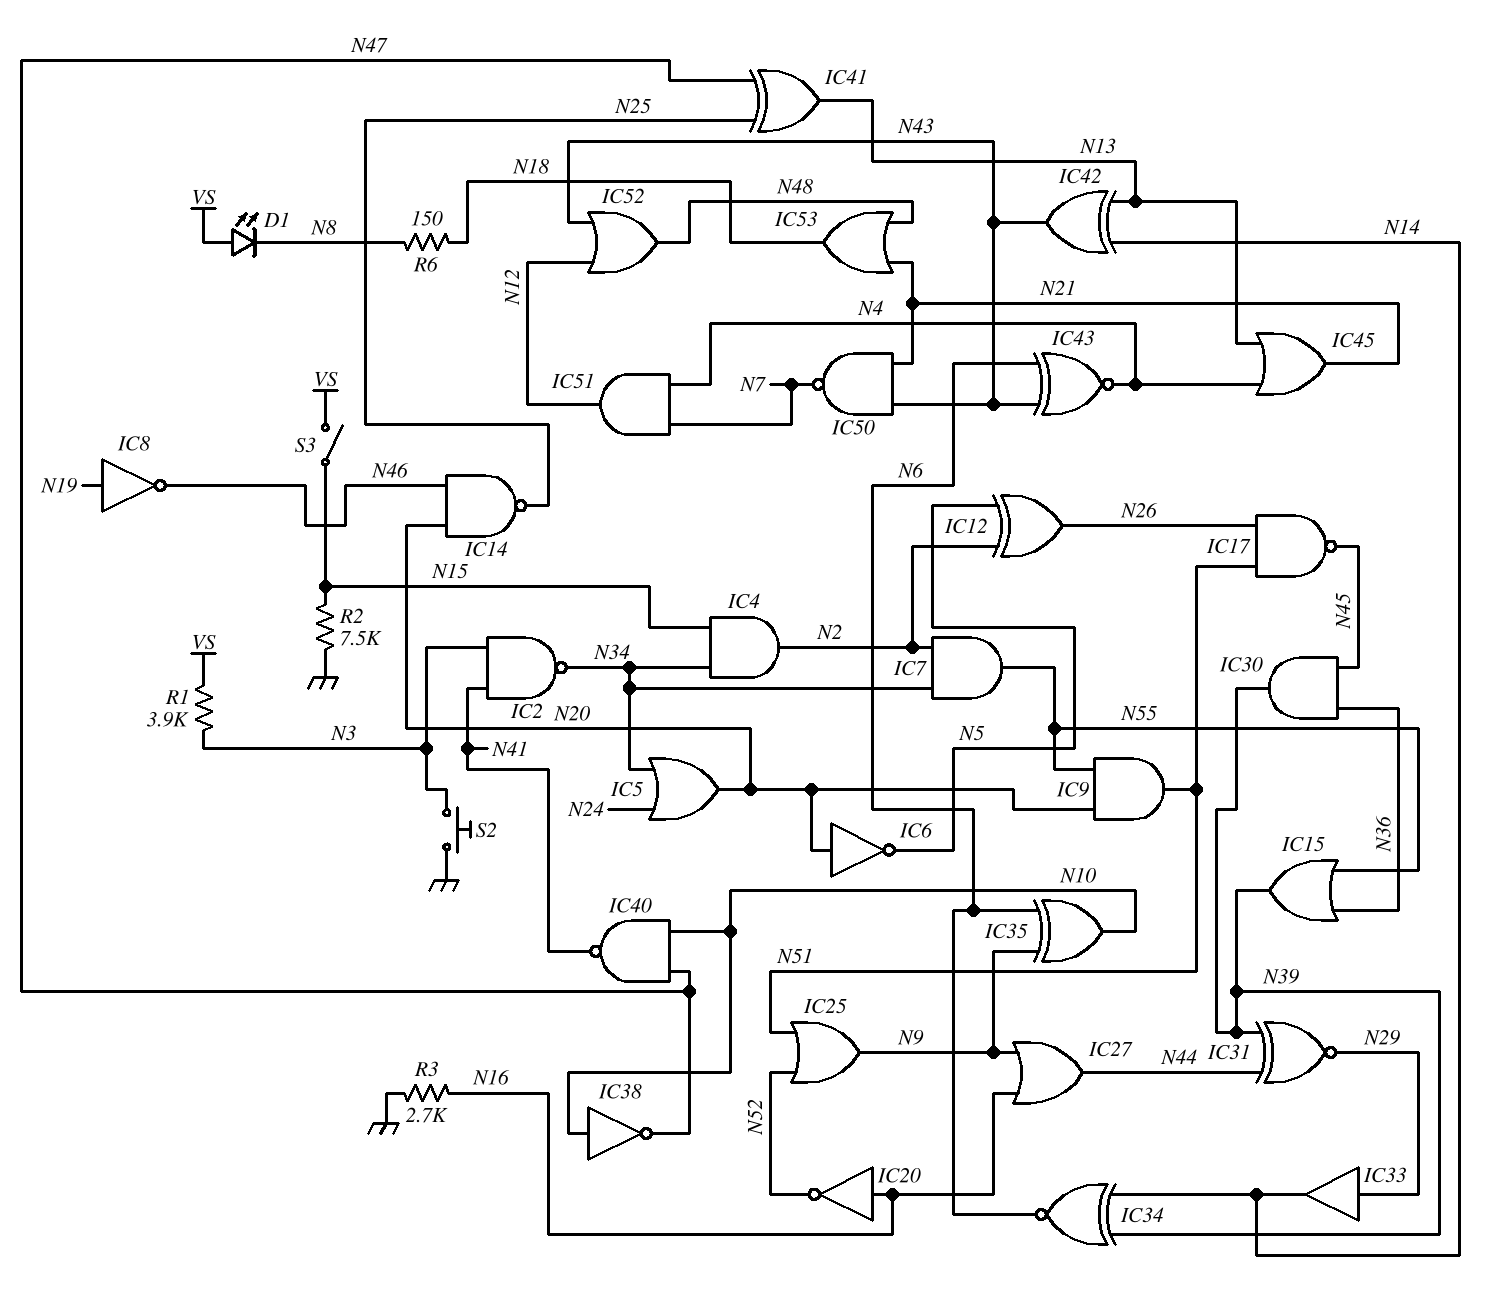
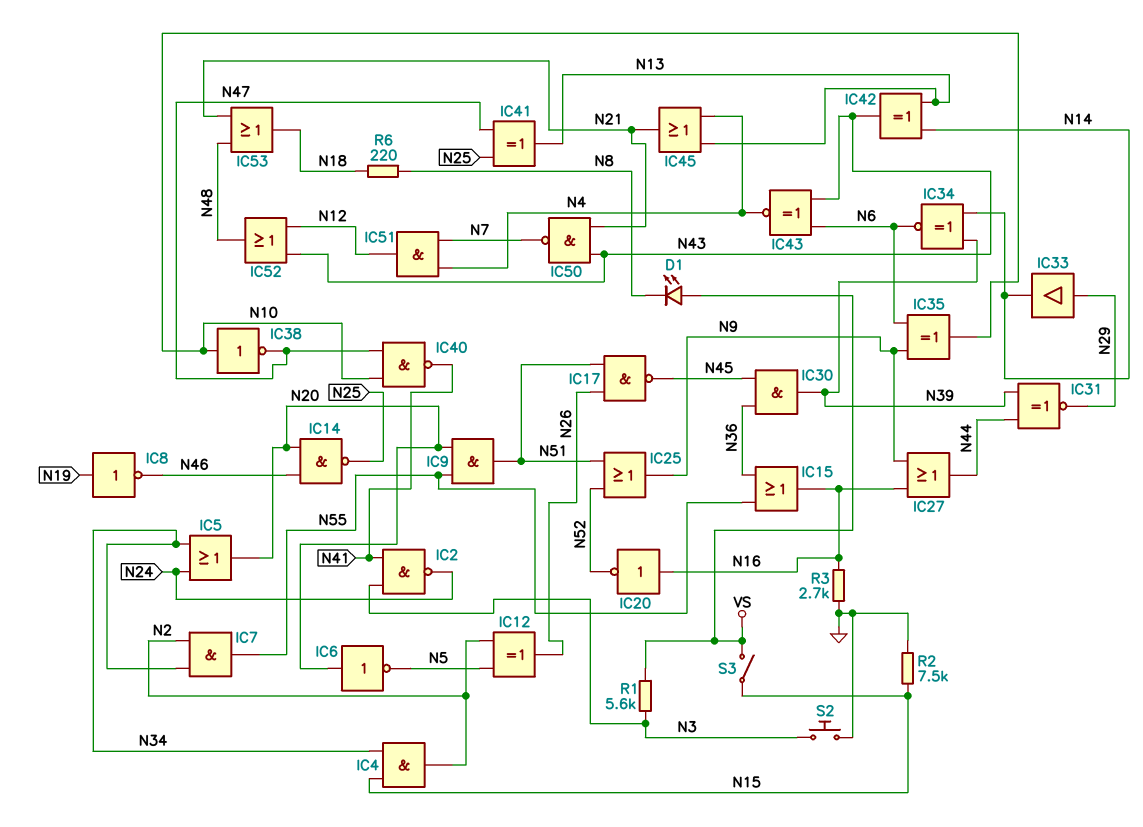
IC2: NAND (in N3, in N41, out N34) -> NAND (in N3, in N41, out N24)
IC15: OR (in N36, in N55, out N39) -> OR (in N36, in N55, out N16)
R1: 3.9k (N3, VS) -> 5.6k (N3, VS)
R6: 150 (N8, N18) -> 220 (N8, N18)

